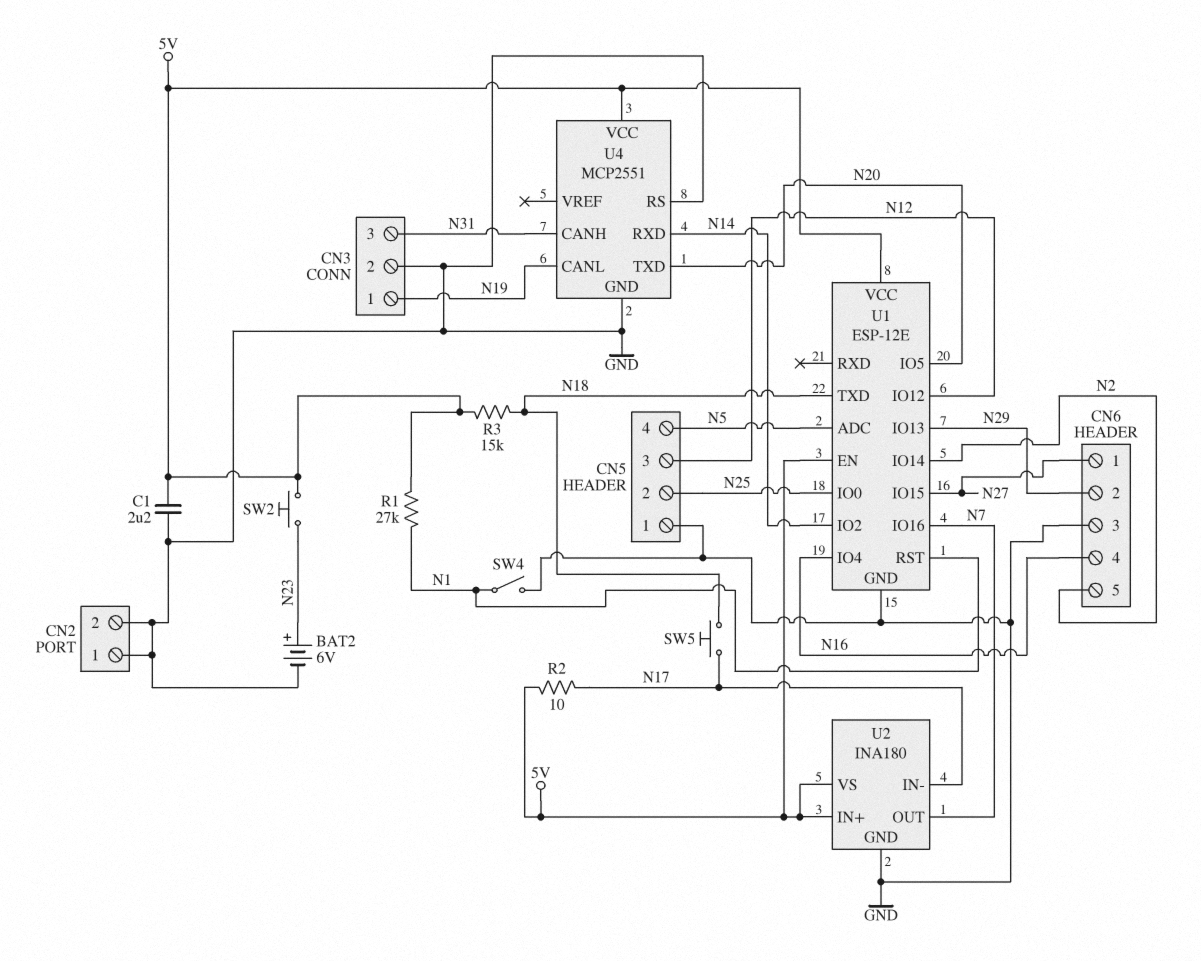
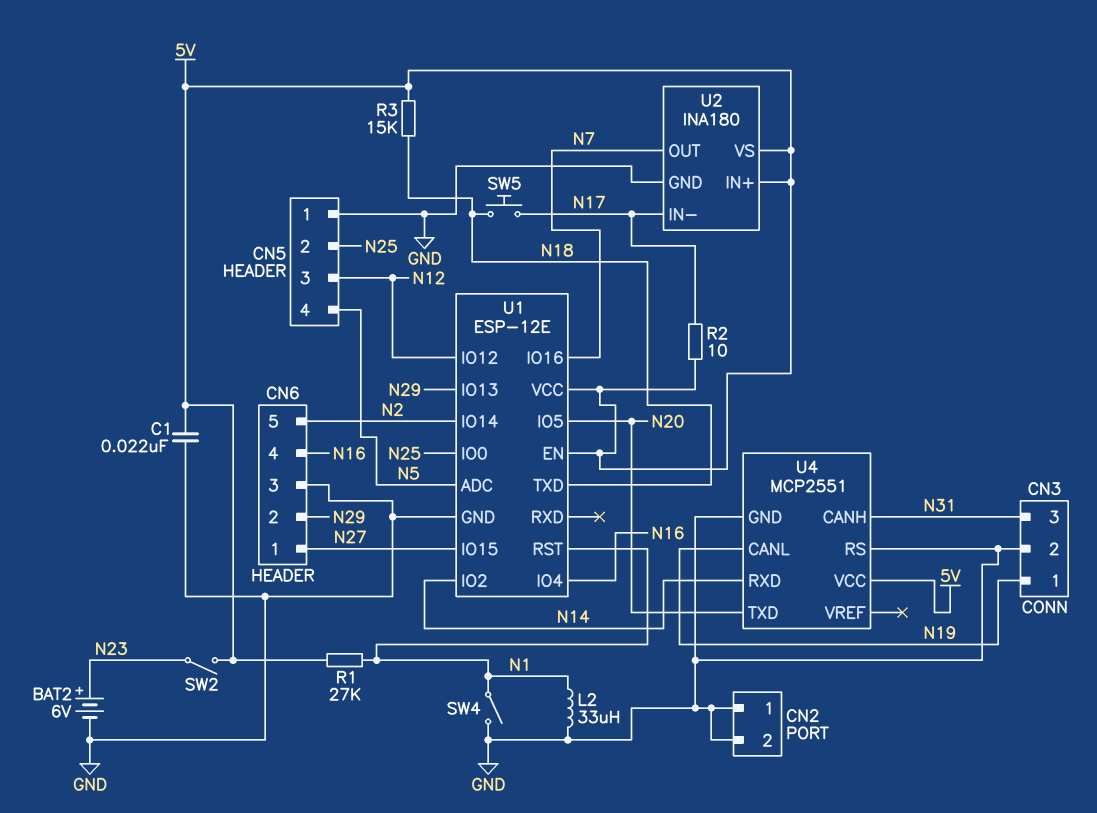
C1: 2.2uF (5V, GND) -> 22nF (5V, GND)
L2: none -> 33uH (GND, N1)
SW2: button (5V, N23) -> switch (5V, N23)

